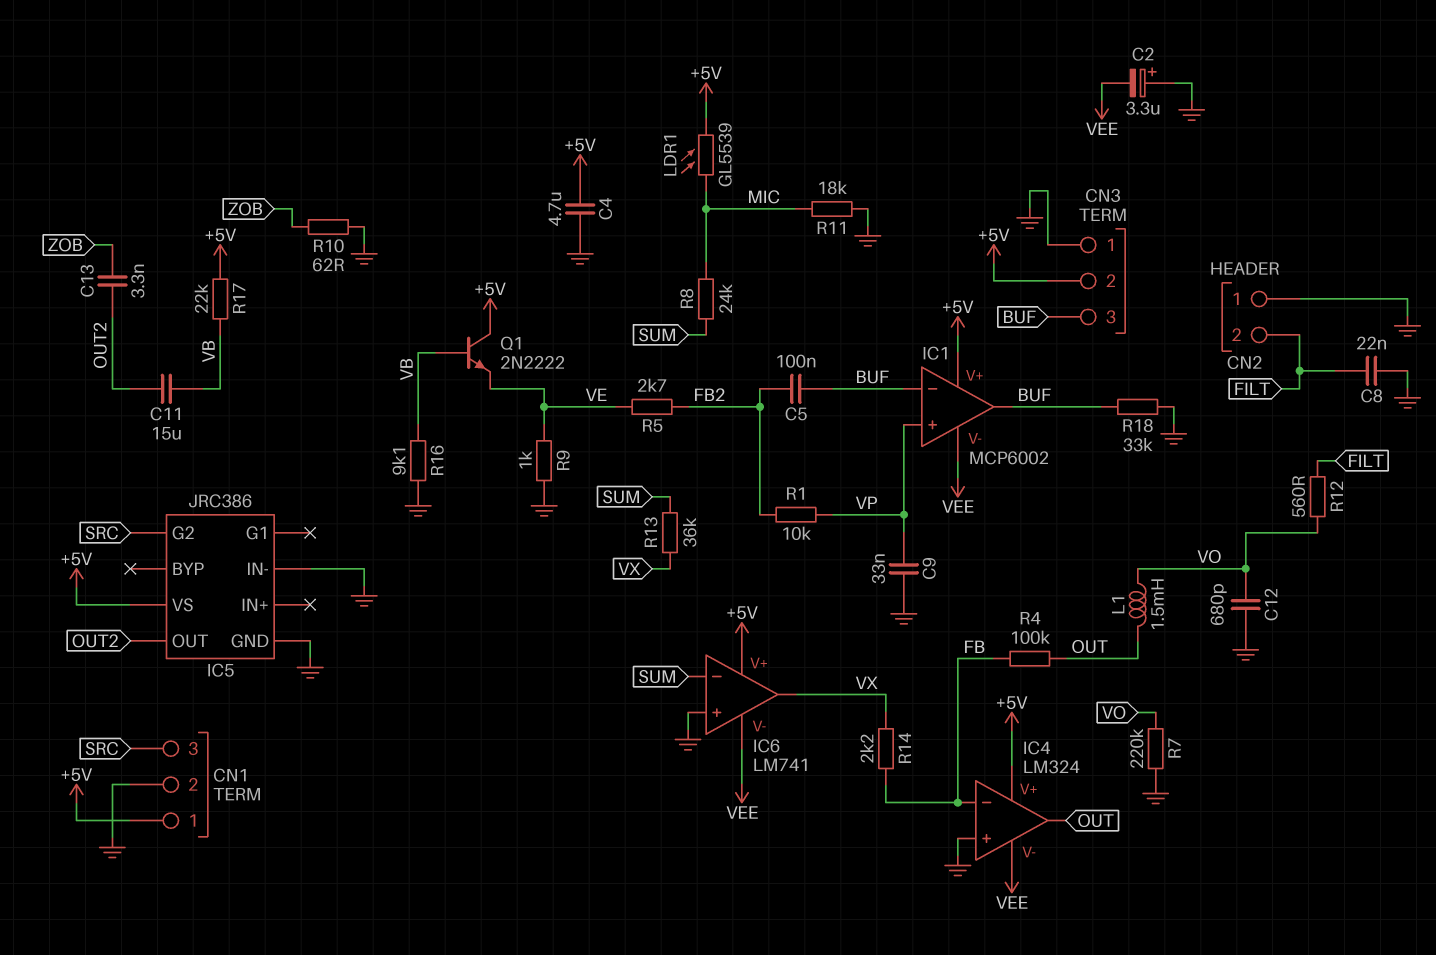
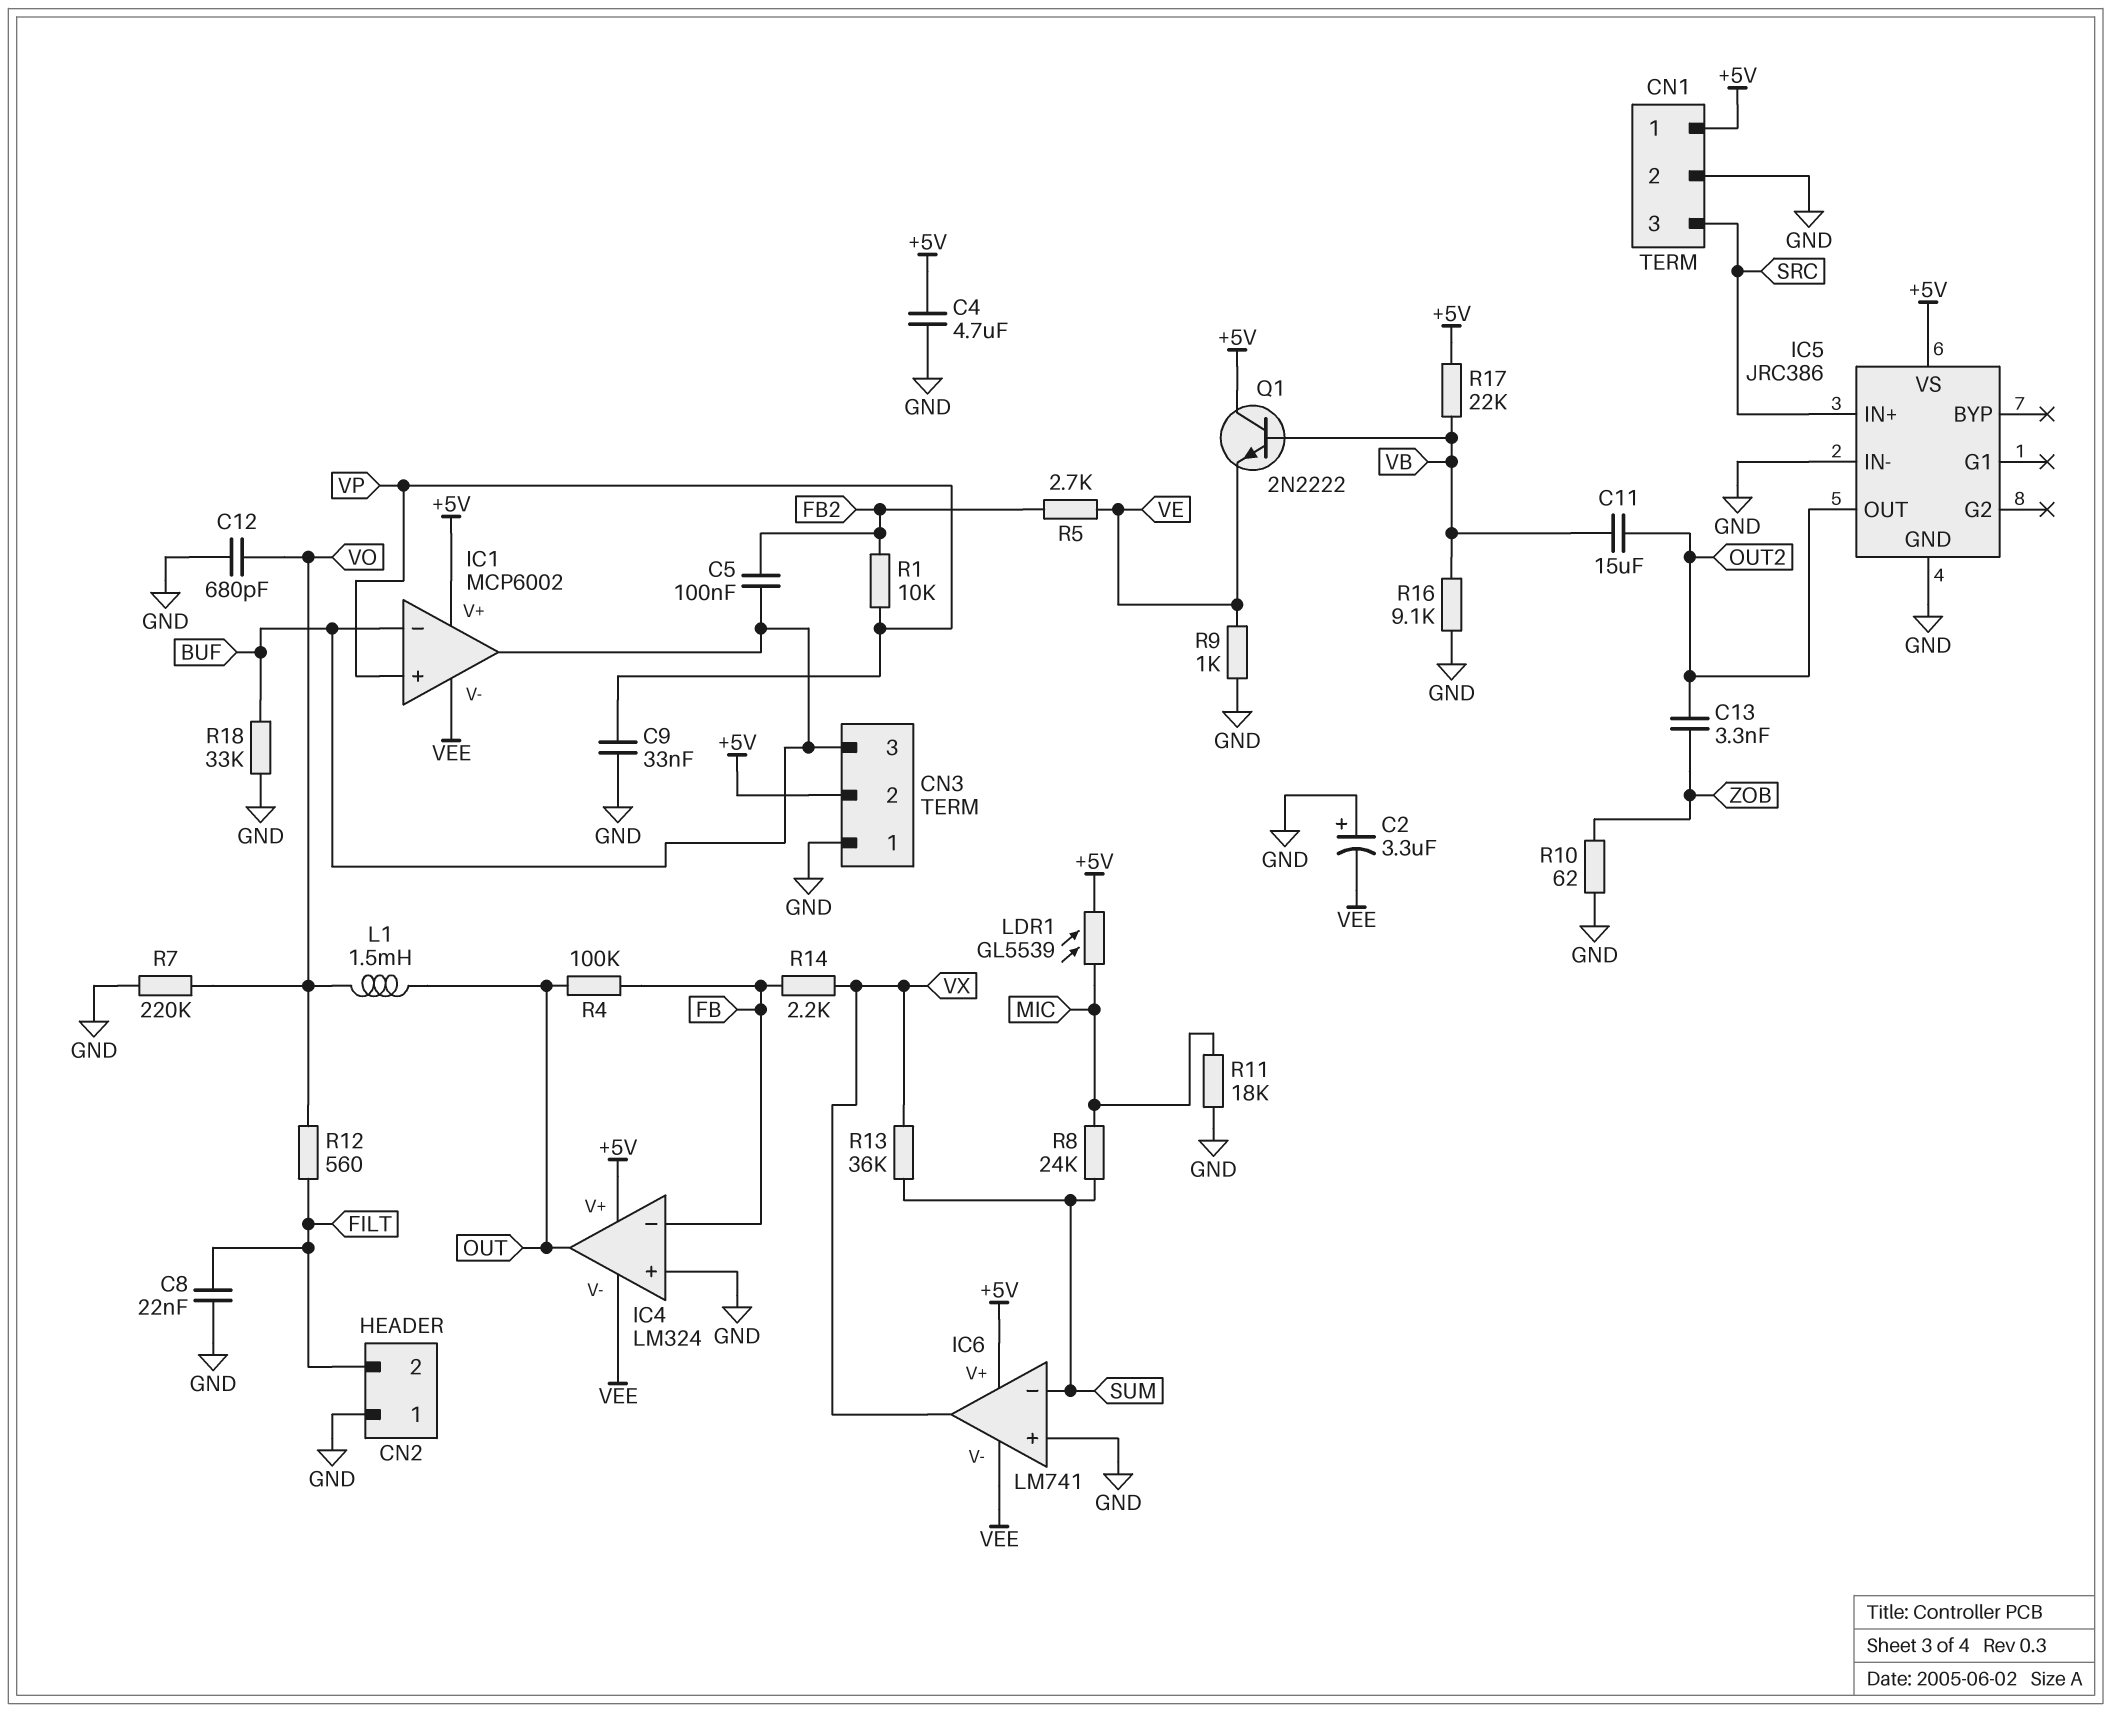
IC5 pin G2: SRC -> none
IC5 pin IN+: none -> SRC

